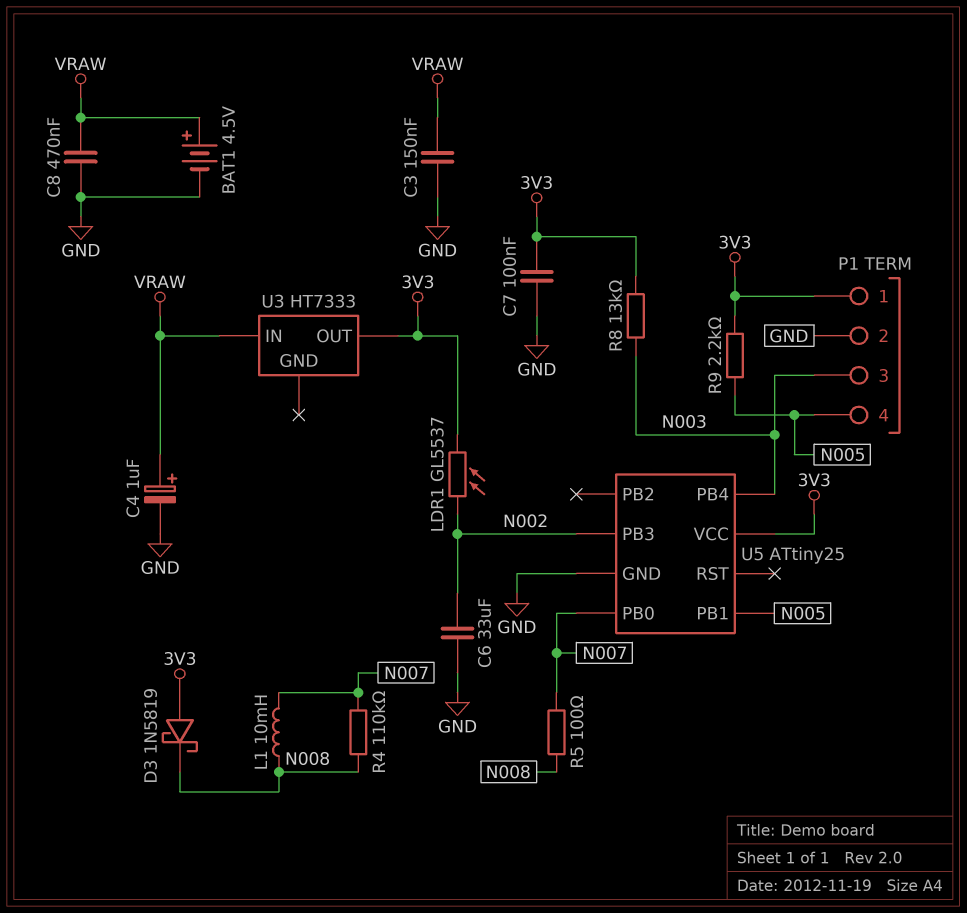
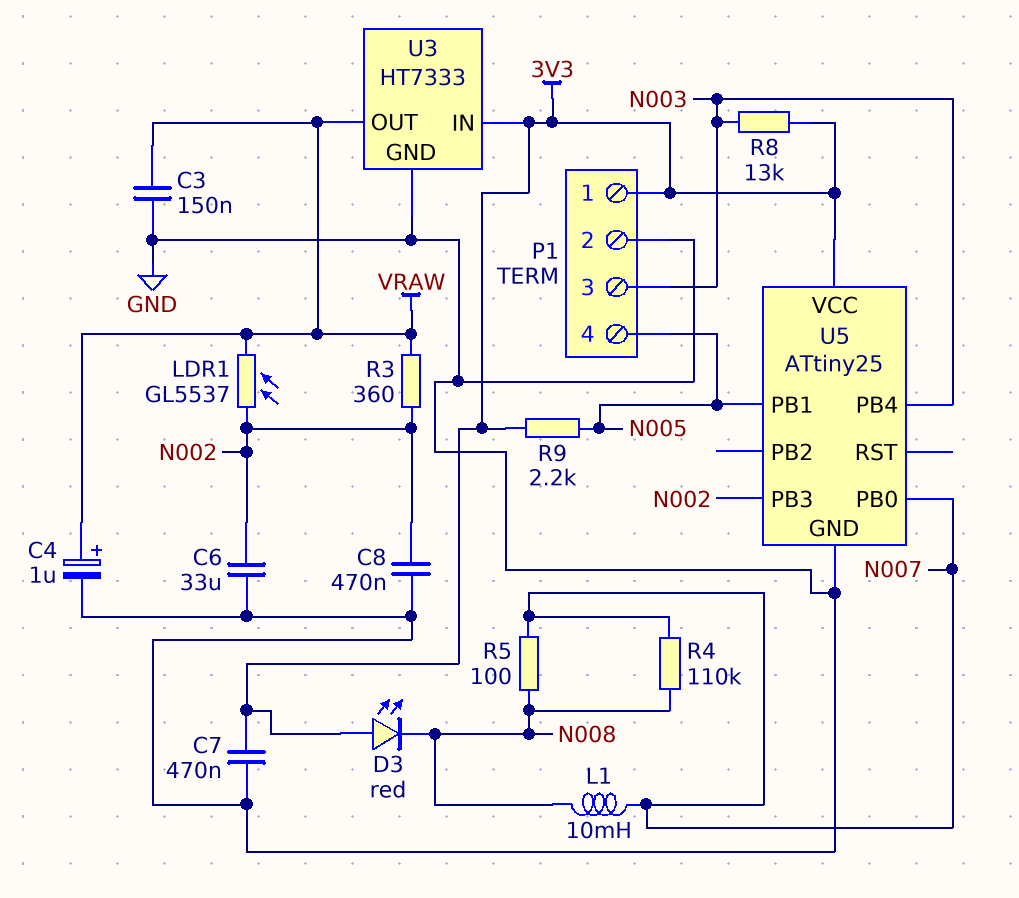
BAT1: 4.5V (plus VRAW, minus GND) -> none
C7: 100nF (3V3, GND) -> 470nF (3V3, GND)
C8: 470nF (GND, VRAW) -> 470nF (GND, N002)
D3: schottky 1N5819 (A 3V3, K N008) -> LED red (A 3V3, K N008)
LDR1: GL5537 (3V3, N002) -> GL5537 (N002, VRAW)
R3: none -> 360 (N002, VRAW)
U3 pin GND: none -> GND
U3 pin IN: VRAW -> 3V3
U3 pin OUT: 3V3 -> VRAW

